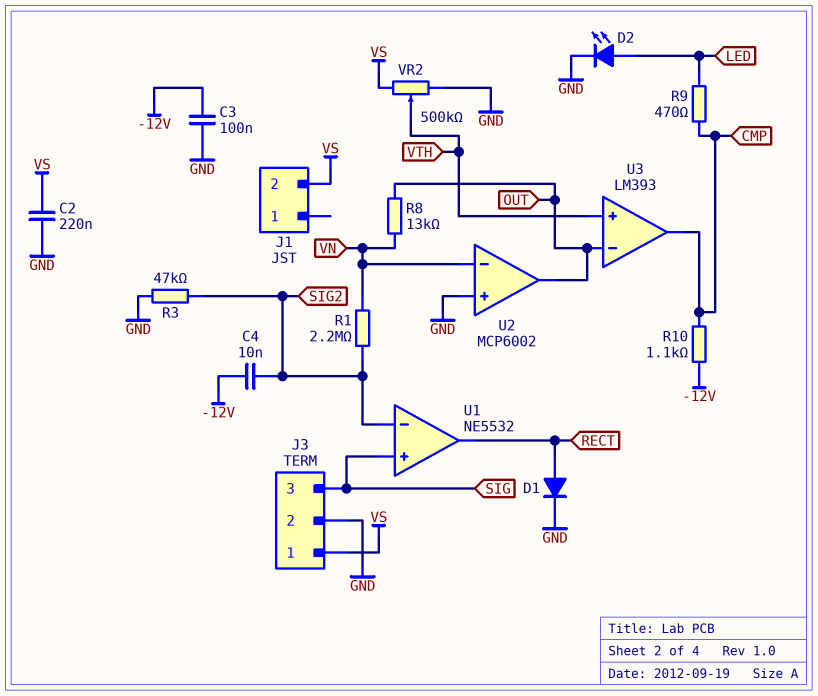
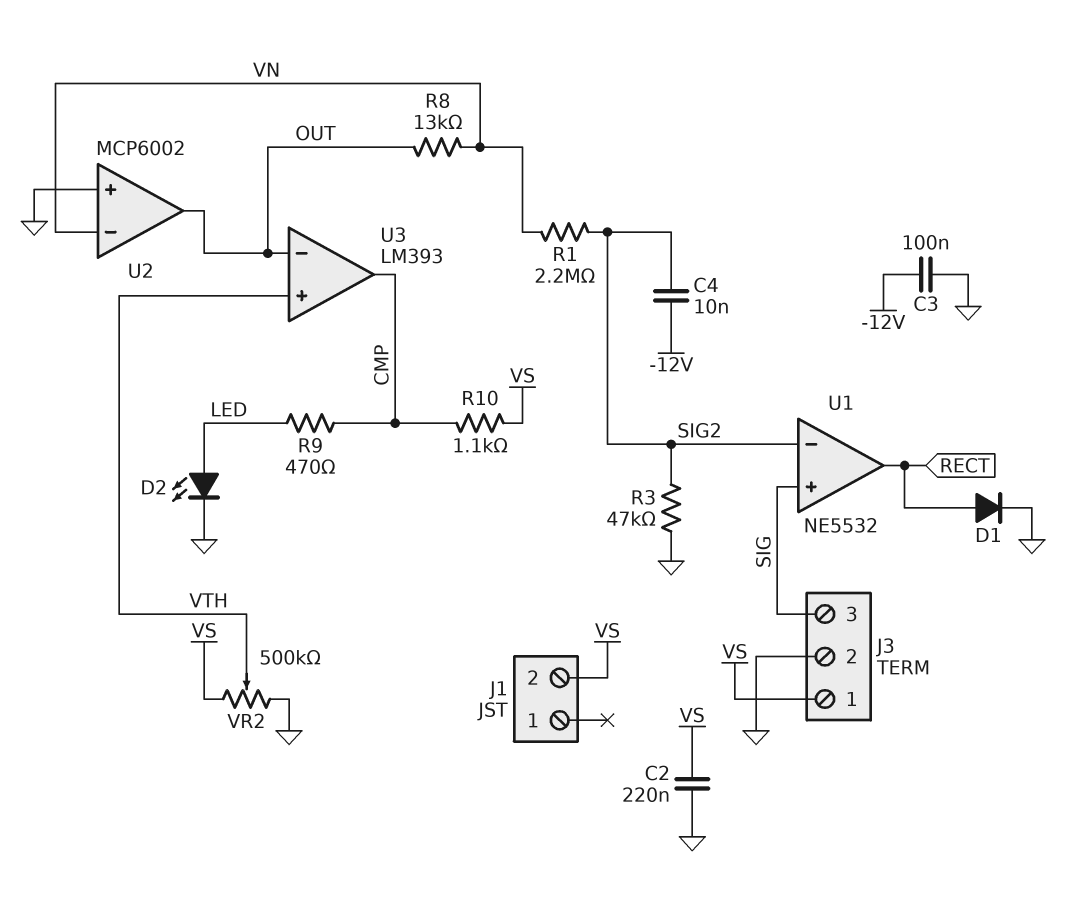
R10: 1.1k (-12V, CMP) -> 1.1k (CMP, VS)

